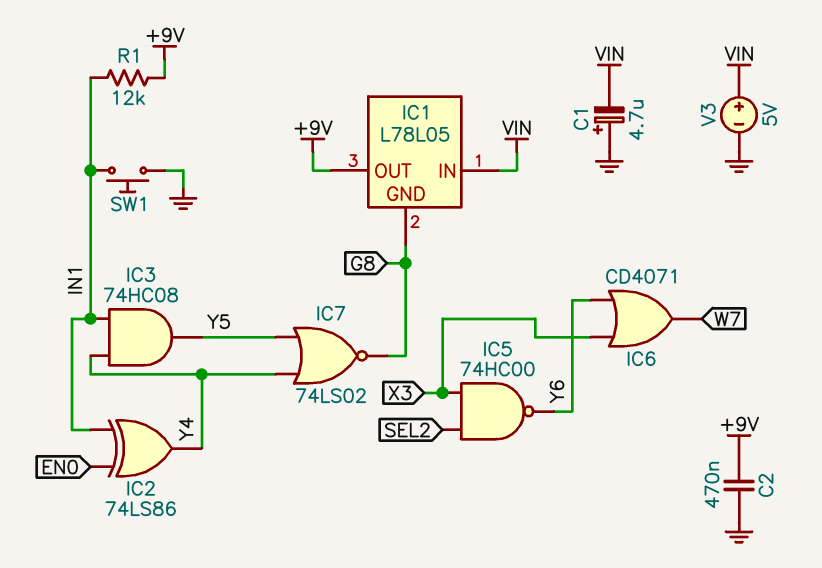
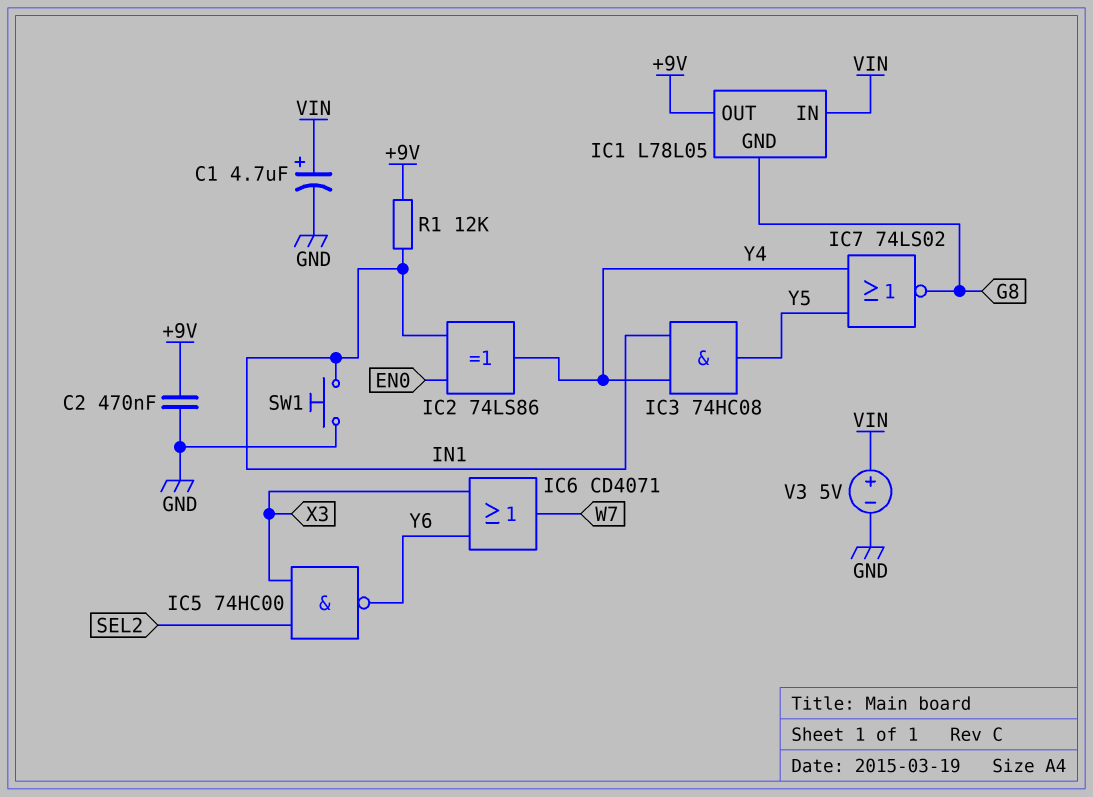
C1: 4.7uF (plus GND, minus VIN) -> 4.7uF (plus VIN, minus GND)

